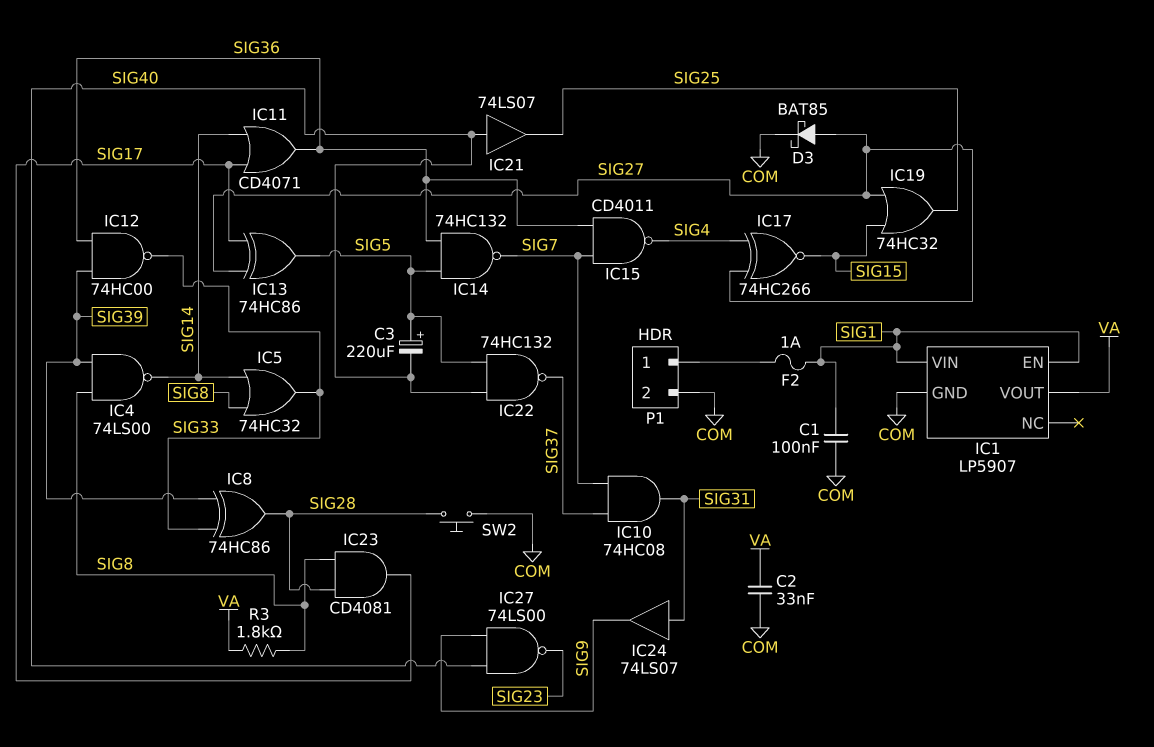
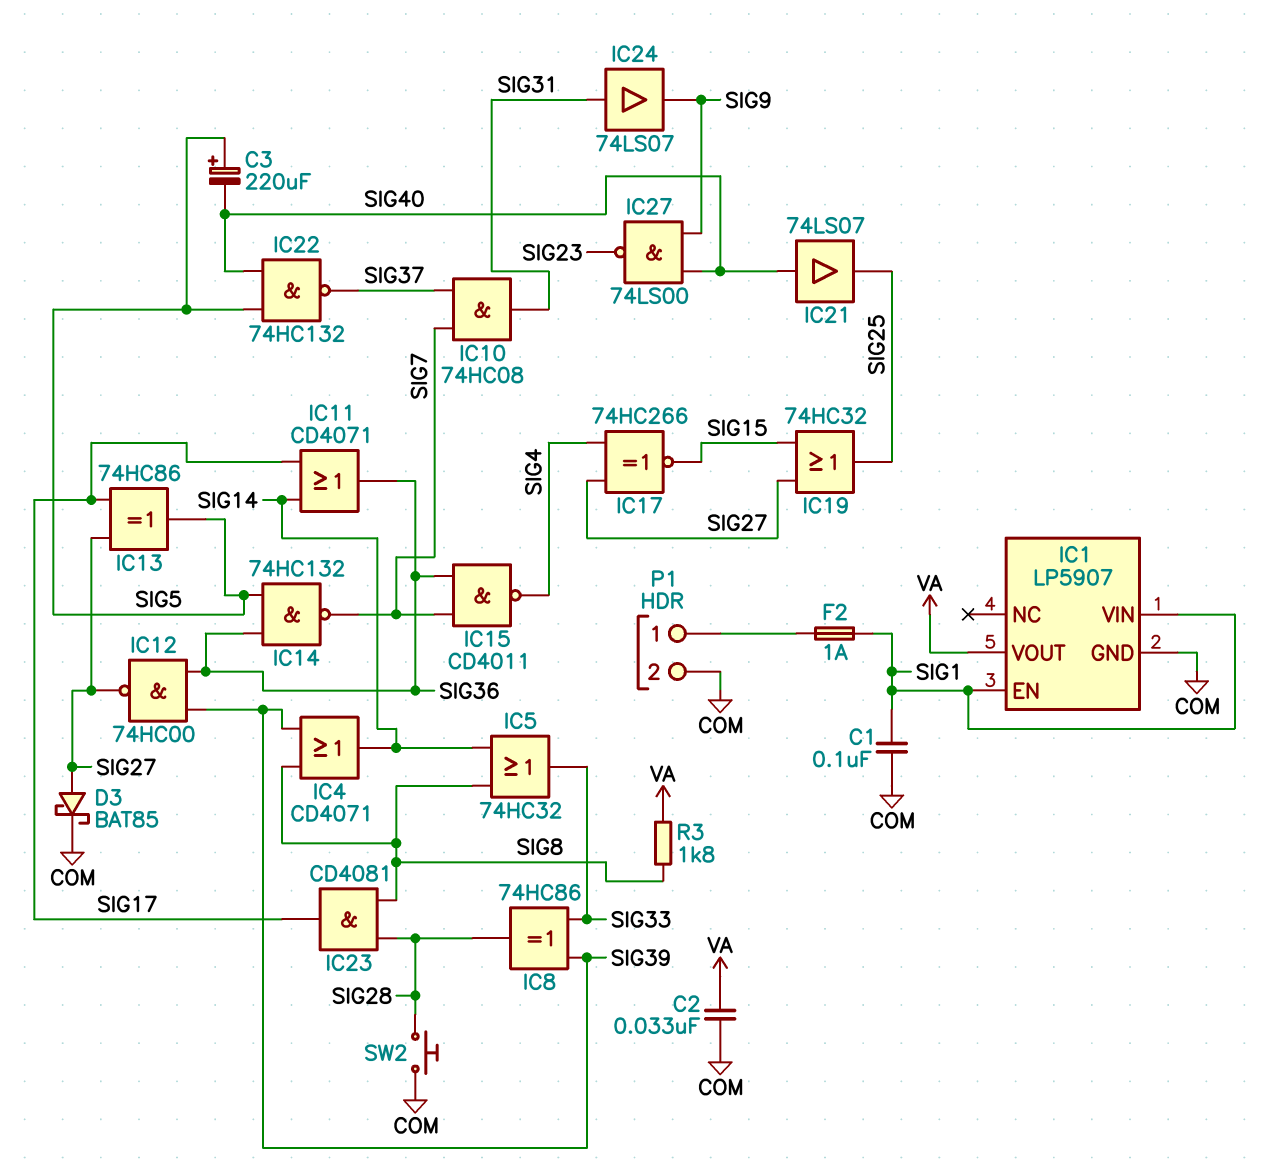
IC4: NAND 74LS00 (in SIG8, in SIG39, out SIG14) -> OR CD4071 (in SIG8, in SIG39, out SIG14)
IC12: NAND 74HC00 (in SIG36, in SIG39, out SIG33) -> NAND 74HC00 (in SIG36, in SIG39, out SIG27)

